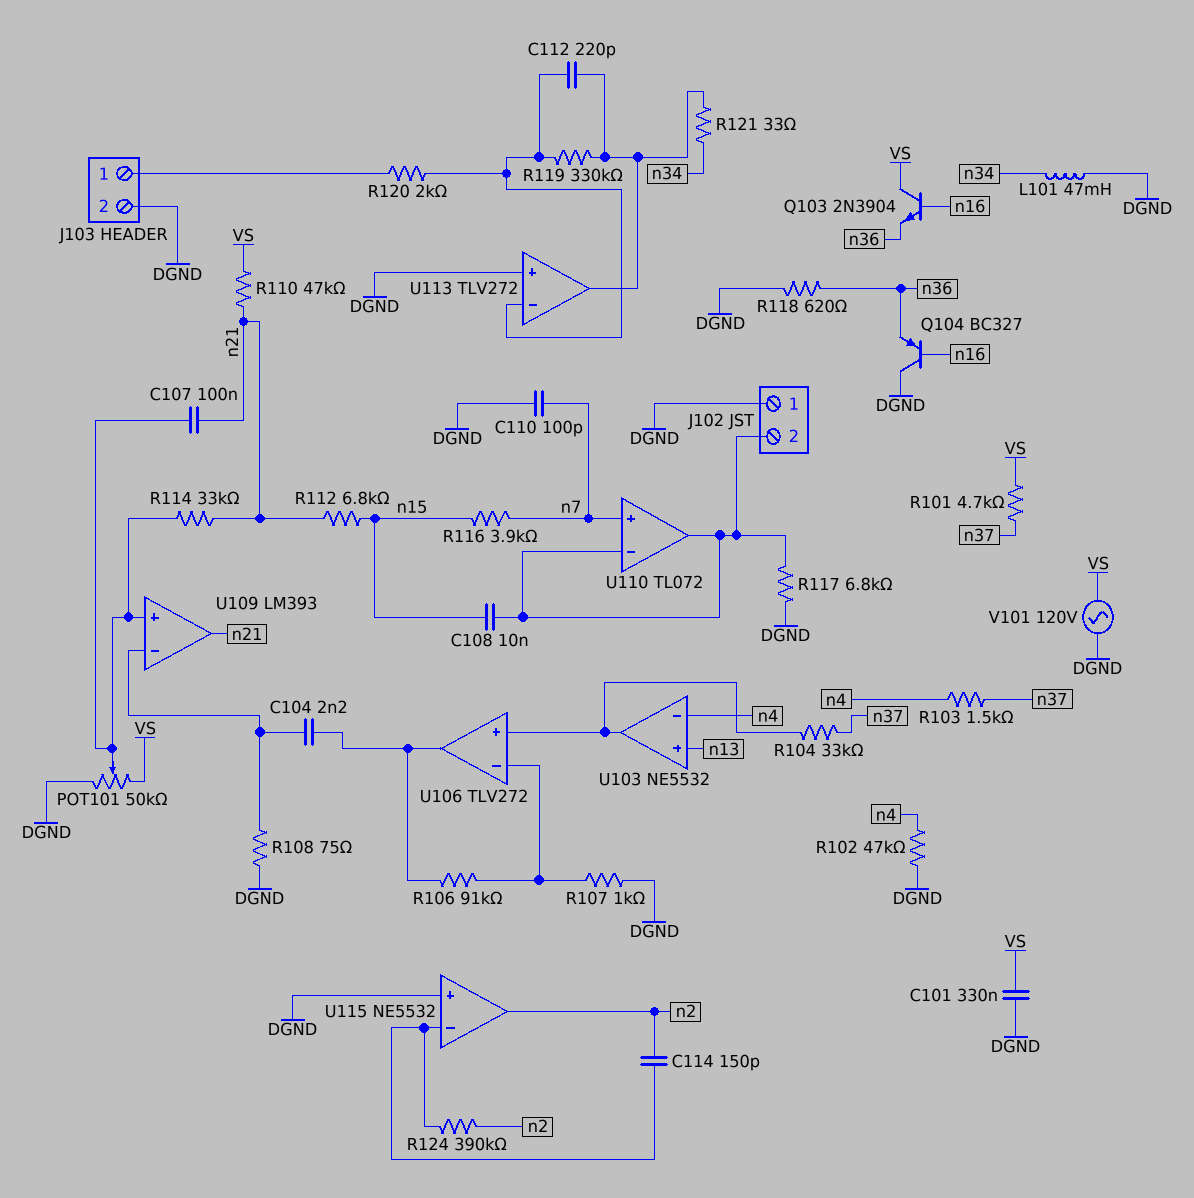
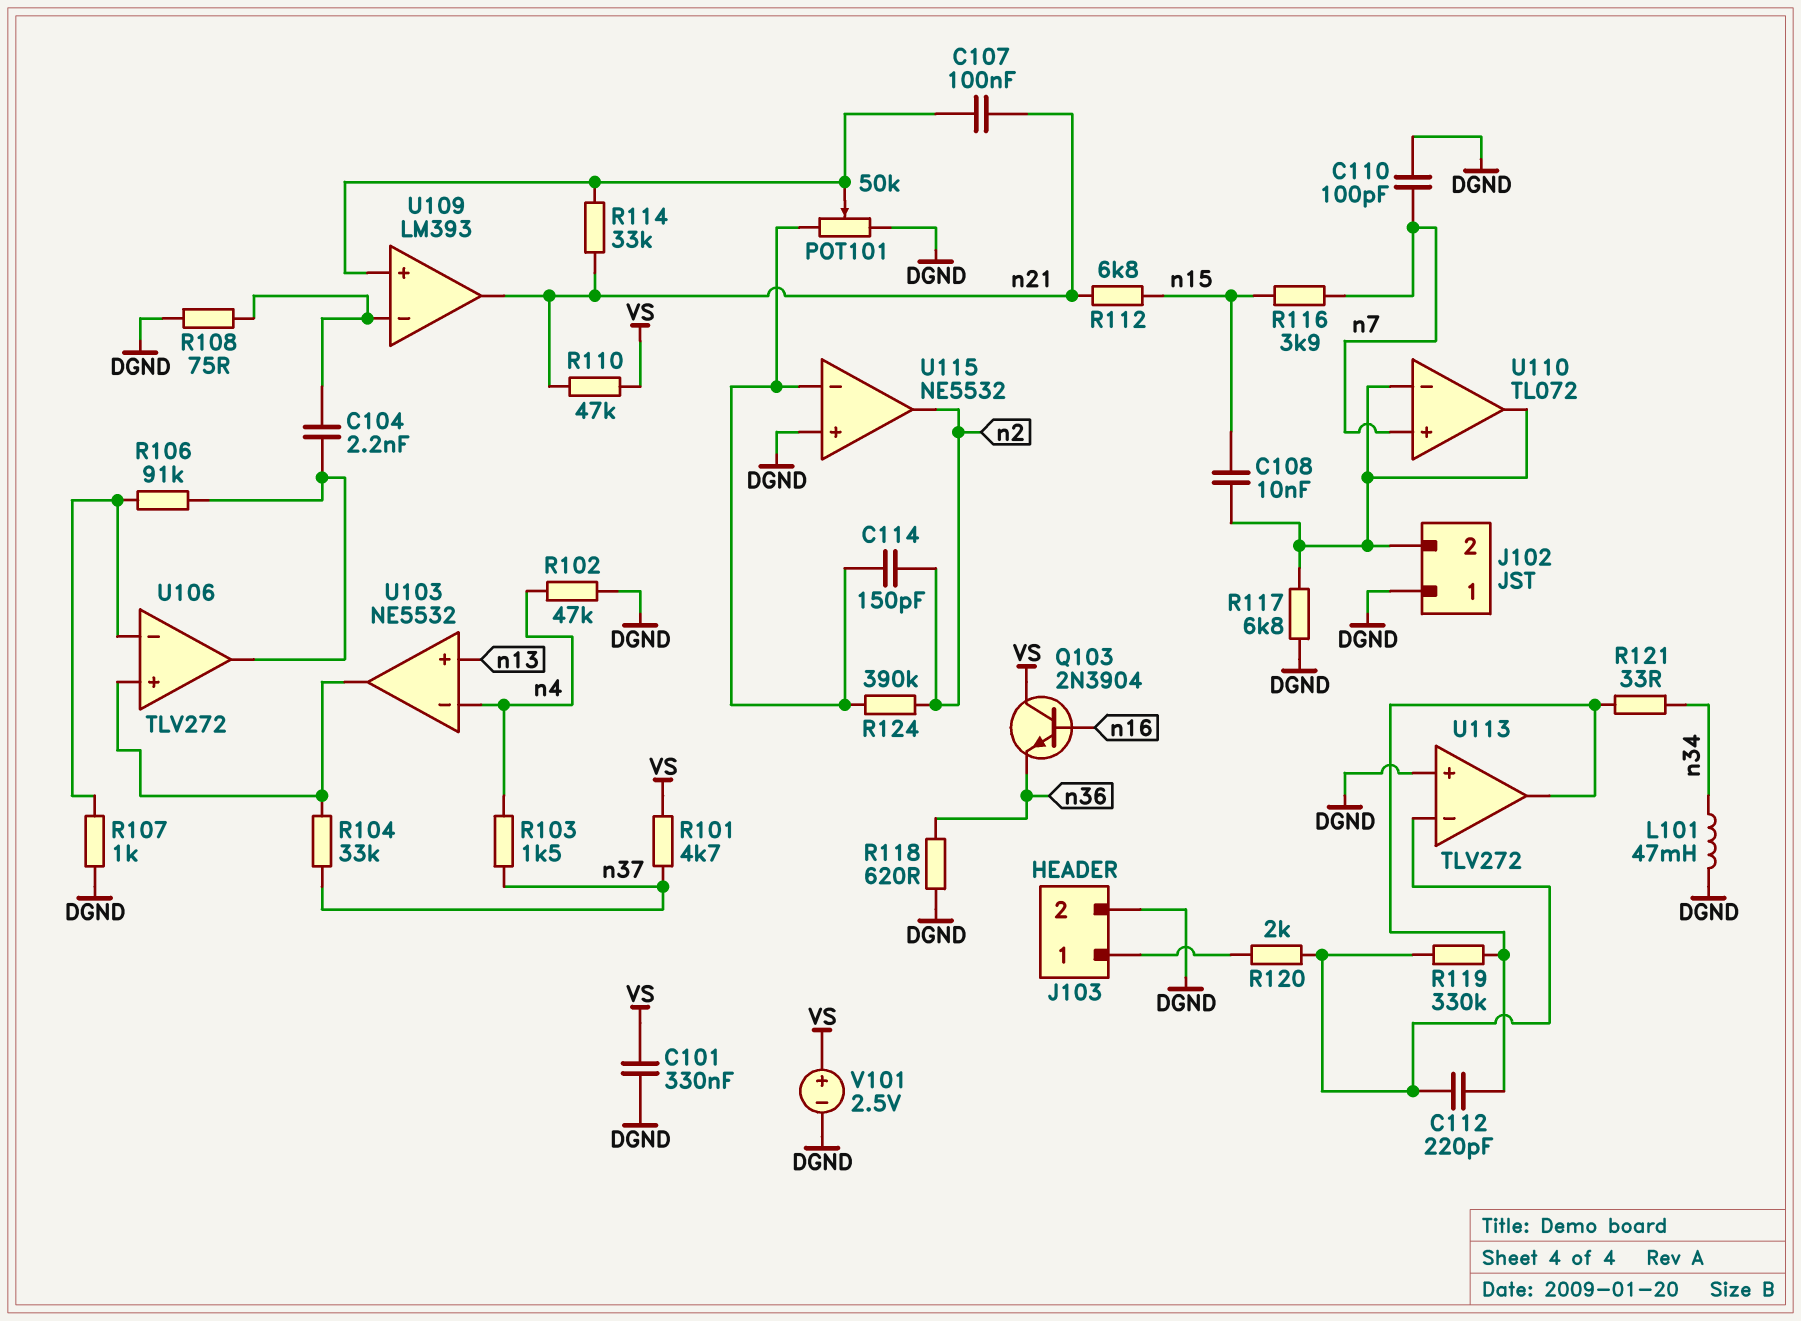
POT101: 50k (DGND, VS, wiper U109/in+) -> 50k (DGND, U115/in-, wiper U109/in+)
Q104: PNP BC327 (B n16, C DGND, E n36) -> none
V101: AC 120V (DGND, VS) -> 2.5V (plus VS, minus DGND)

